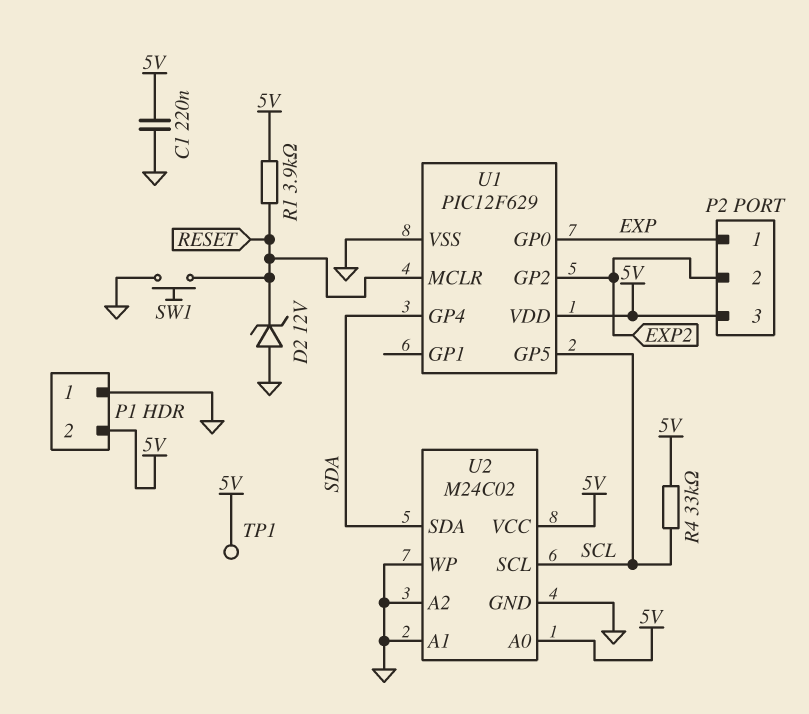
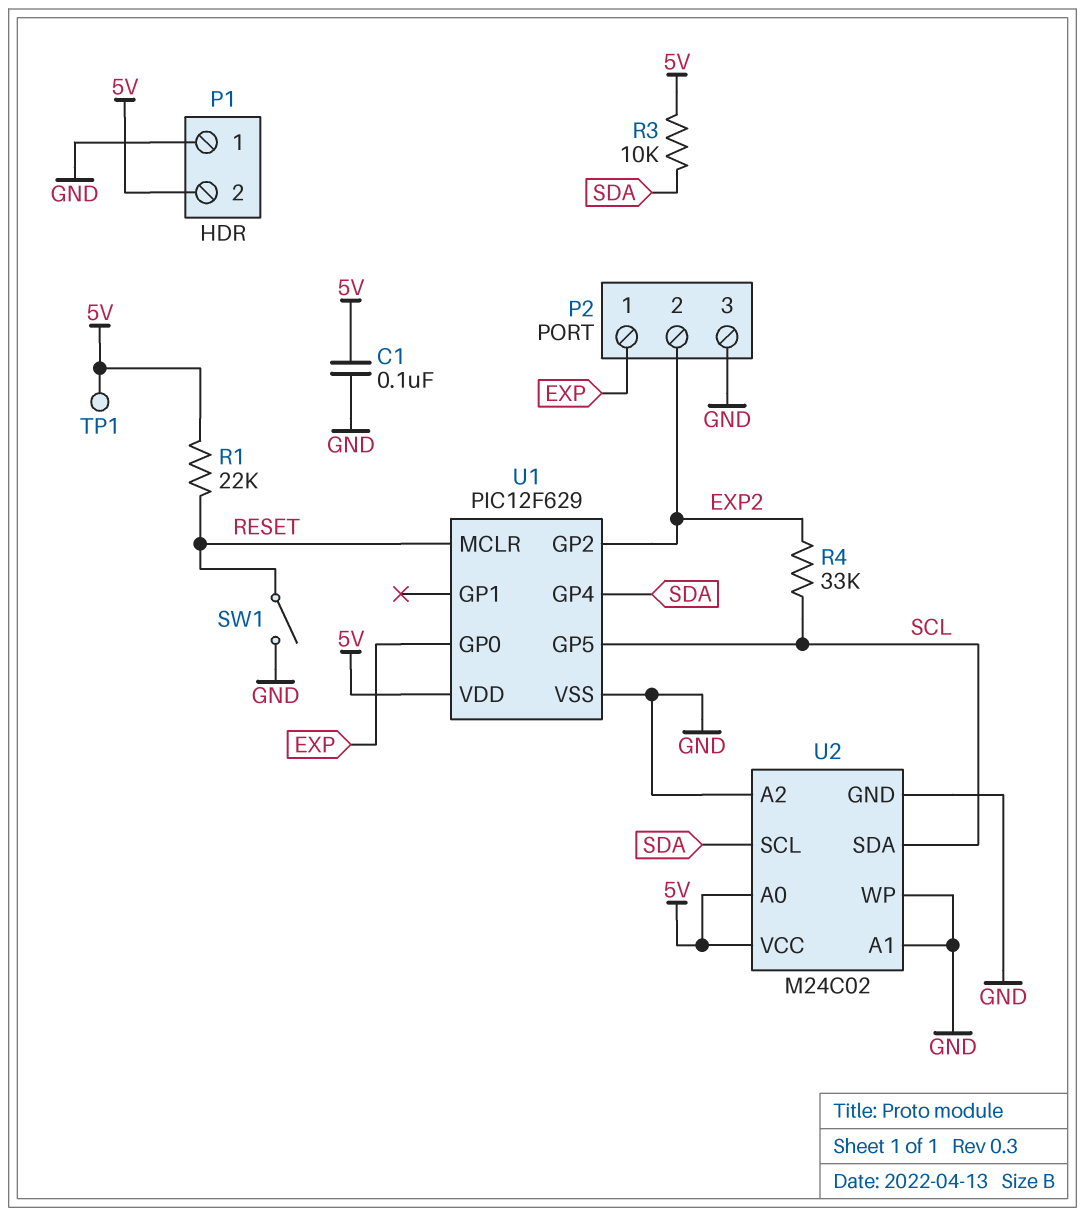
C1: 220nF (5V, GND) -> 100nF (5V, GND)
D2: zener 12V (A GND, K RESET) -> none
P2 pin 3: 5V -> GND
R1: 3.9k (5V, RESET) -> 22k (5V, RESET)
R3: none -> 10k (5V, SDA)
R4: 33k (5V, SCL) -> 33k (EXP2, SCL)
SW1: button (GND, RESET) -> switch (GND, RESET)
U2 pin SCL: SCL -> SDA
U2 pin SDA: SDA -> SCL

